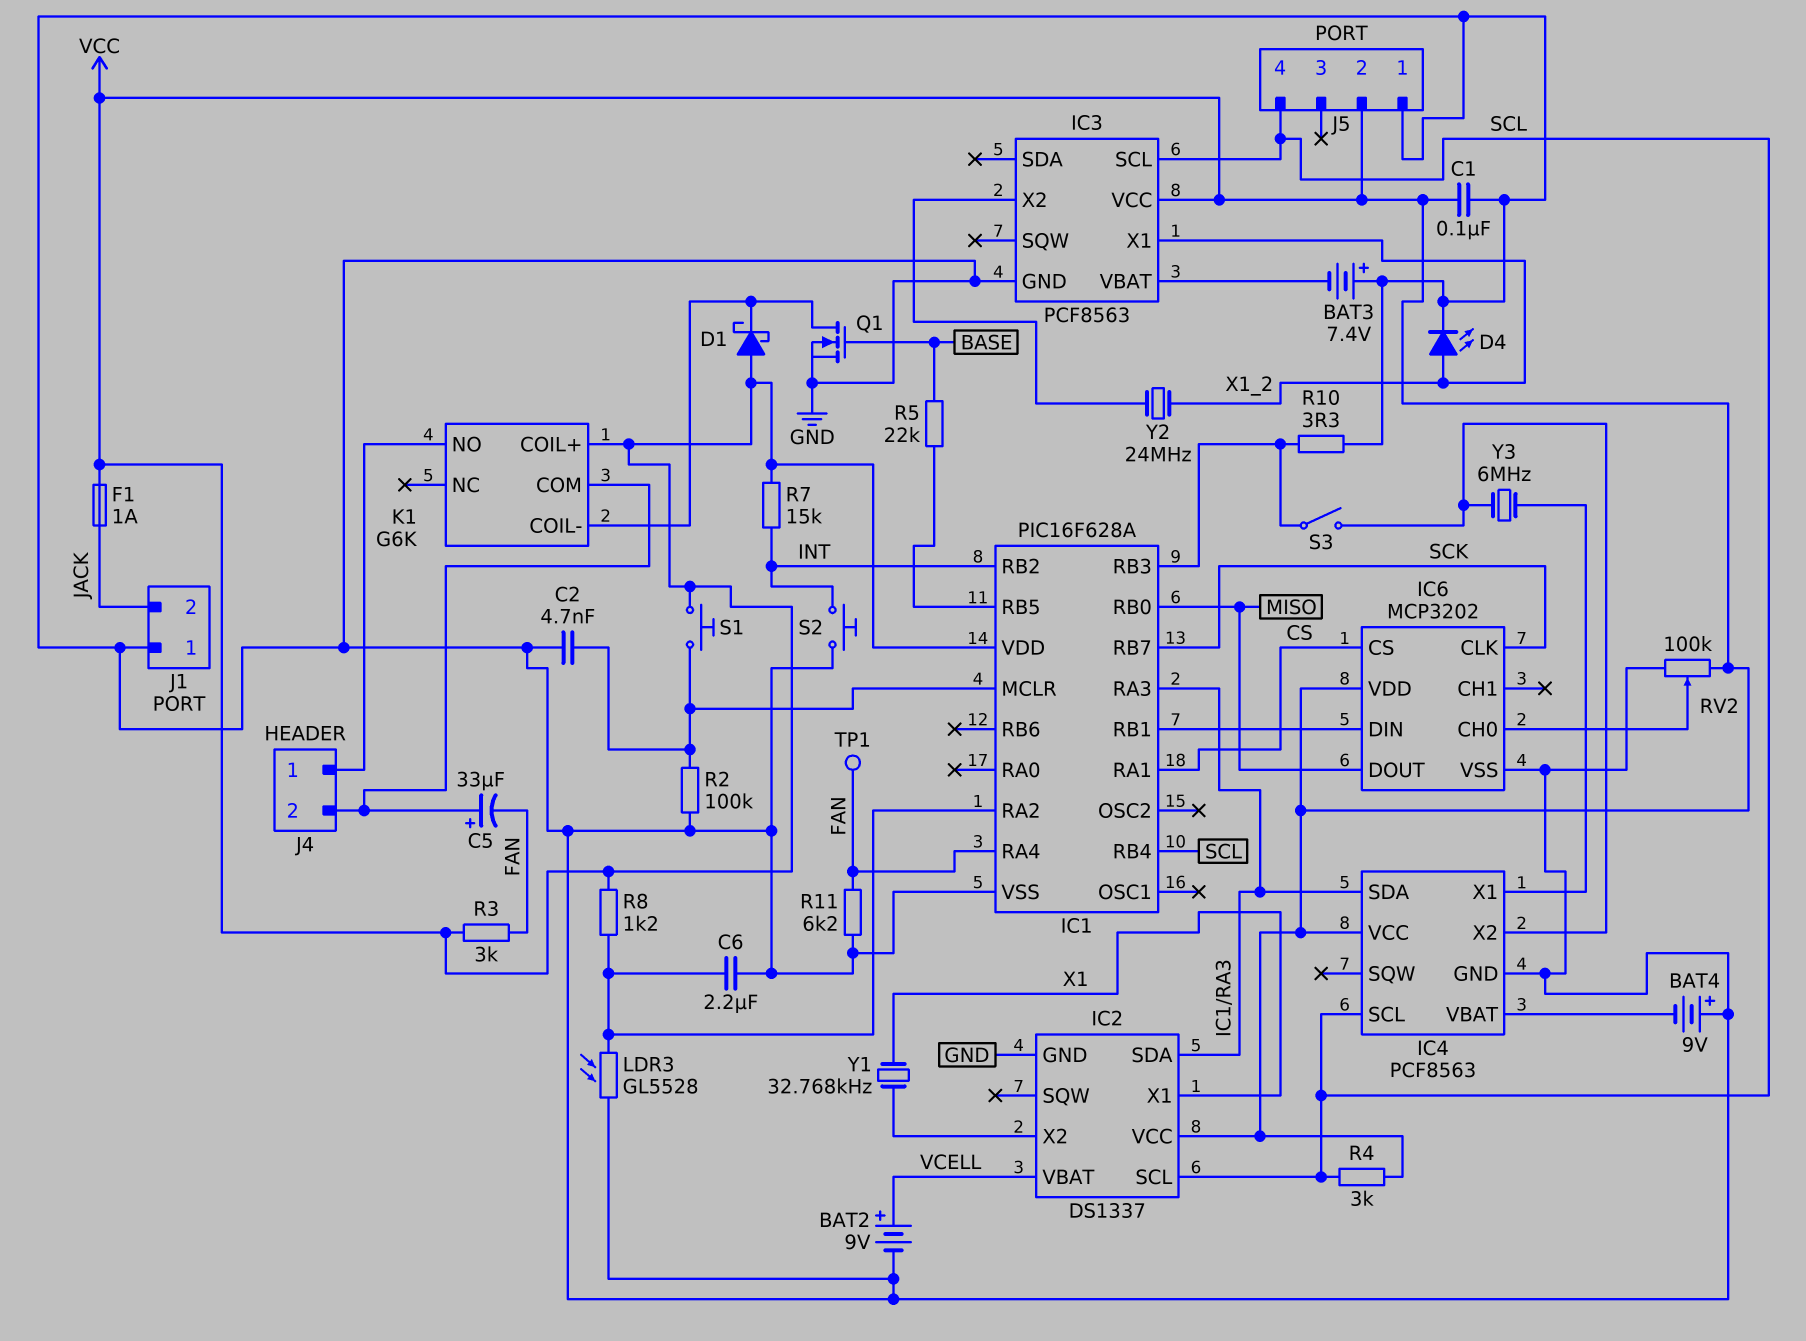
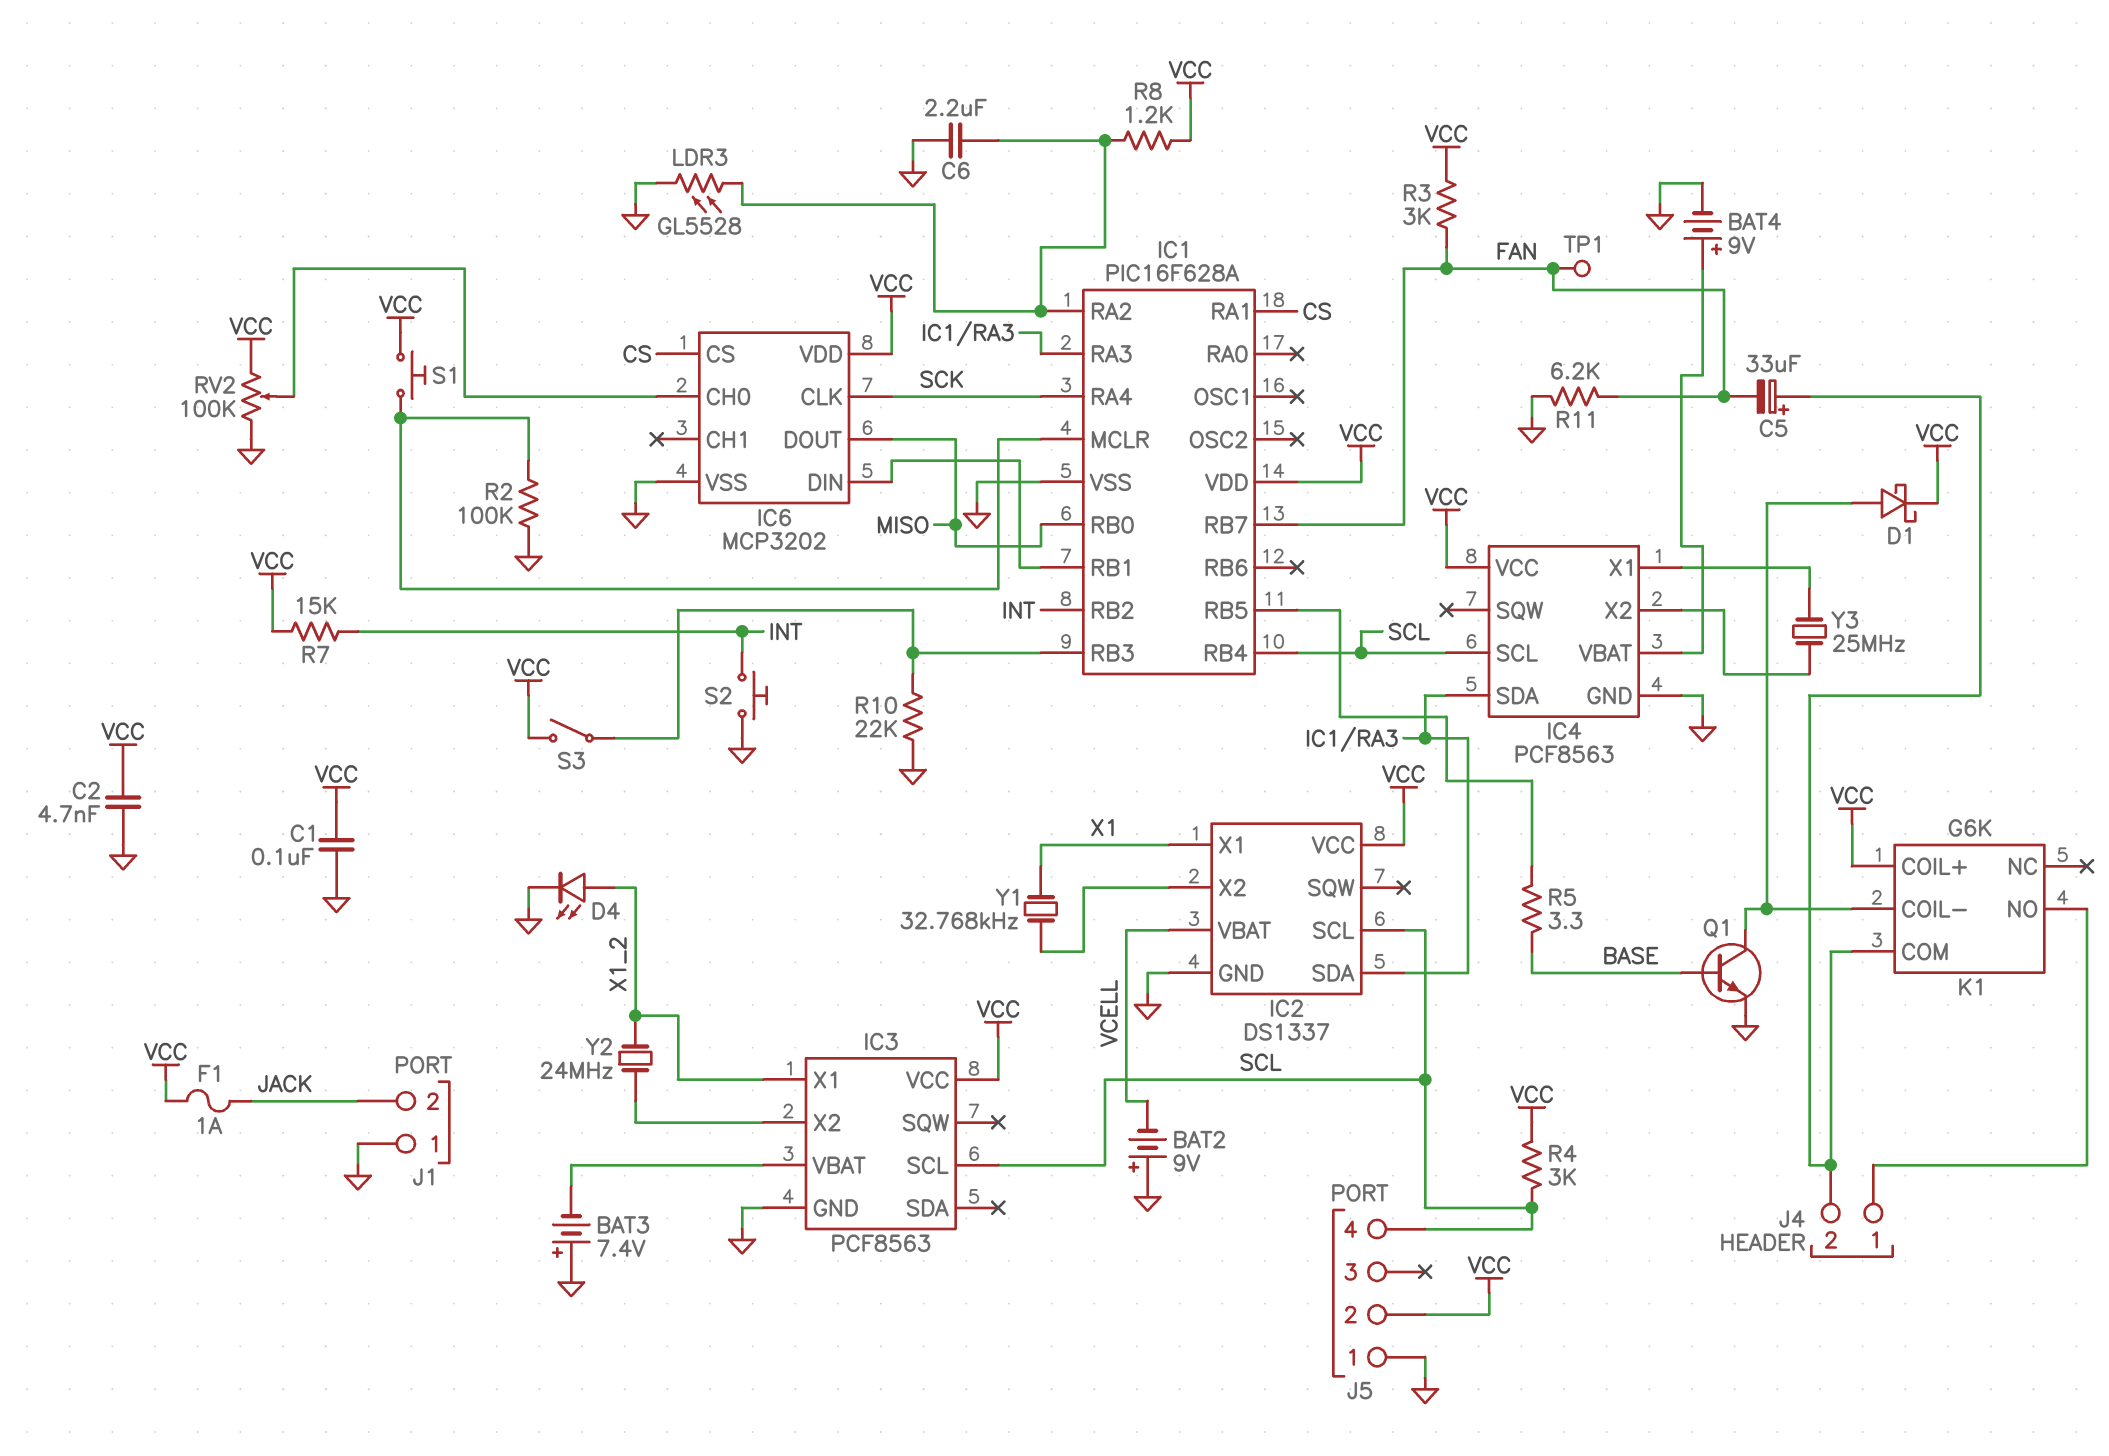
BAT2: 9V (plus VCELL, minus GND) -> 9V (plus GND, minus VCELL)
BAT4: 9V (plus GND, minus IC4/VBAT) -> 9V (plus IC4/VBAT, minus GND)
C2: 4.7nF (GND, IC1/MCLR) -> 4.7nF (GND, VCC)
D1: schottky (A VCC, K K1/COIL-) -> schottky (A K1/COIL-, K VCC)
IC1 pin RA4: FAN -> SCK
IC1 pin RB7: SCK -> FAN
Q1: NMOS (G BASE, D K1/COIL-, S GND) -> NPN (B BASE, C K1/COIL-, E GND)
R5: 22k (BASE, IC1/RB5) -> 3.3 (BASE, IC1/RB5)
R10: 3.3 (GND, IC1/RB3) -> 22k (GND, IC1/RB3)
S3: switch (IC1/RB3, IC4/X2) -> switch (IC1/RB3, VCC)
Y3: 6MHz (IC4/X1, IC4/X2) -> 25MHz (IC4/X1, IC4/X2)

